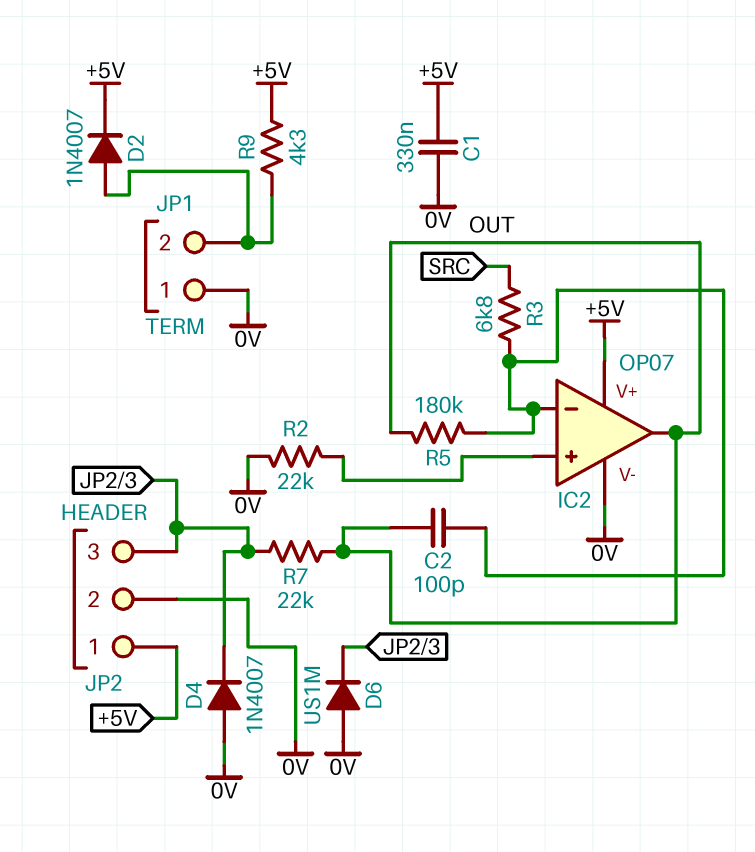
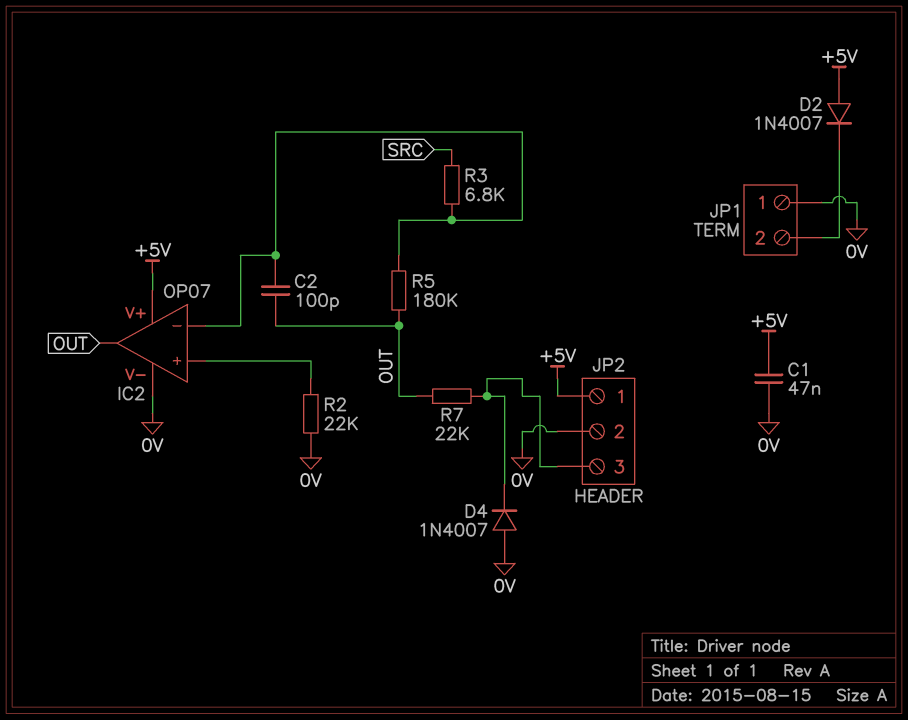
C1: 330nF (+5V, 0V) -> 47nF (+5V, 0V)
D2: diode 1N4007 (A JP1/2, K +5V) -> diode 1N4007 (A +5V, K JP1/2)
D6: diode US1M (A 0V, K JP2/3) -> none
R9: 4.3k (+5V, JP1/2) -> none

